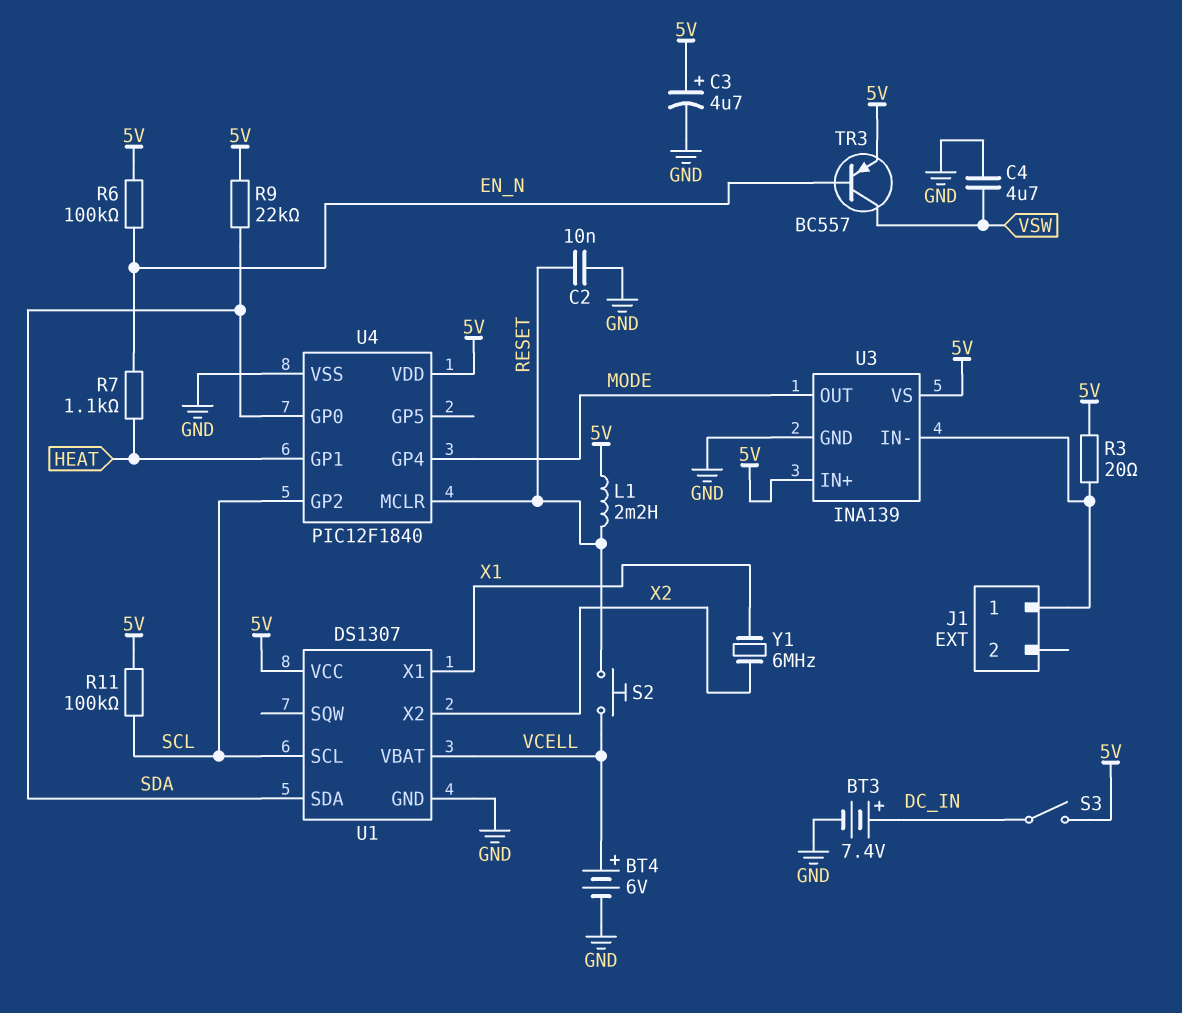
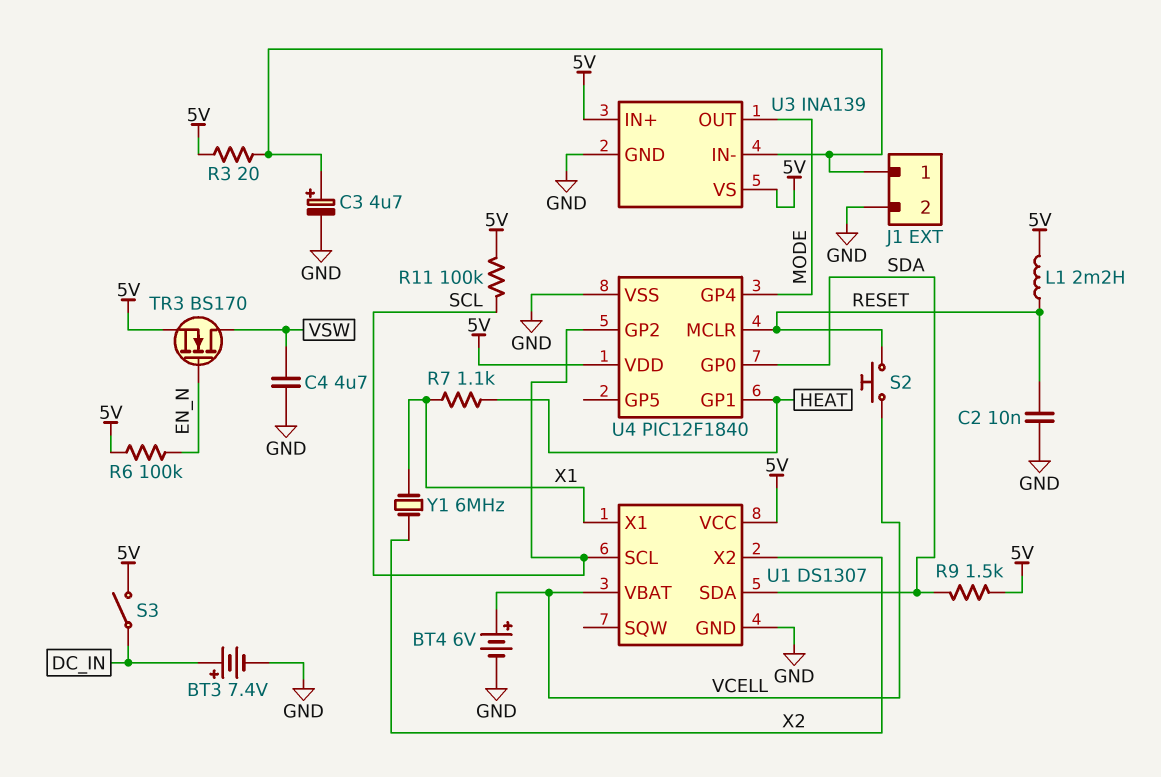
C3: 4.7uF (plus 5V, minus GND) -> 4.7uF (plus J1/1, minus GND)
J1 pin 2: none -> GND
R7: 1.1k (EN_N, HEAT) -> 1.1k (HEAT, X1)
R9: 22k (5V, SDA) -> 1.5k (5V, SDA)
TR3: PNP BC557 (B EN_N, C VSW, E 5V) -> NMOS BS170 (G EN_N, D VSW, S 5V)

